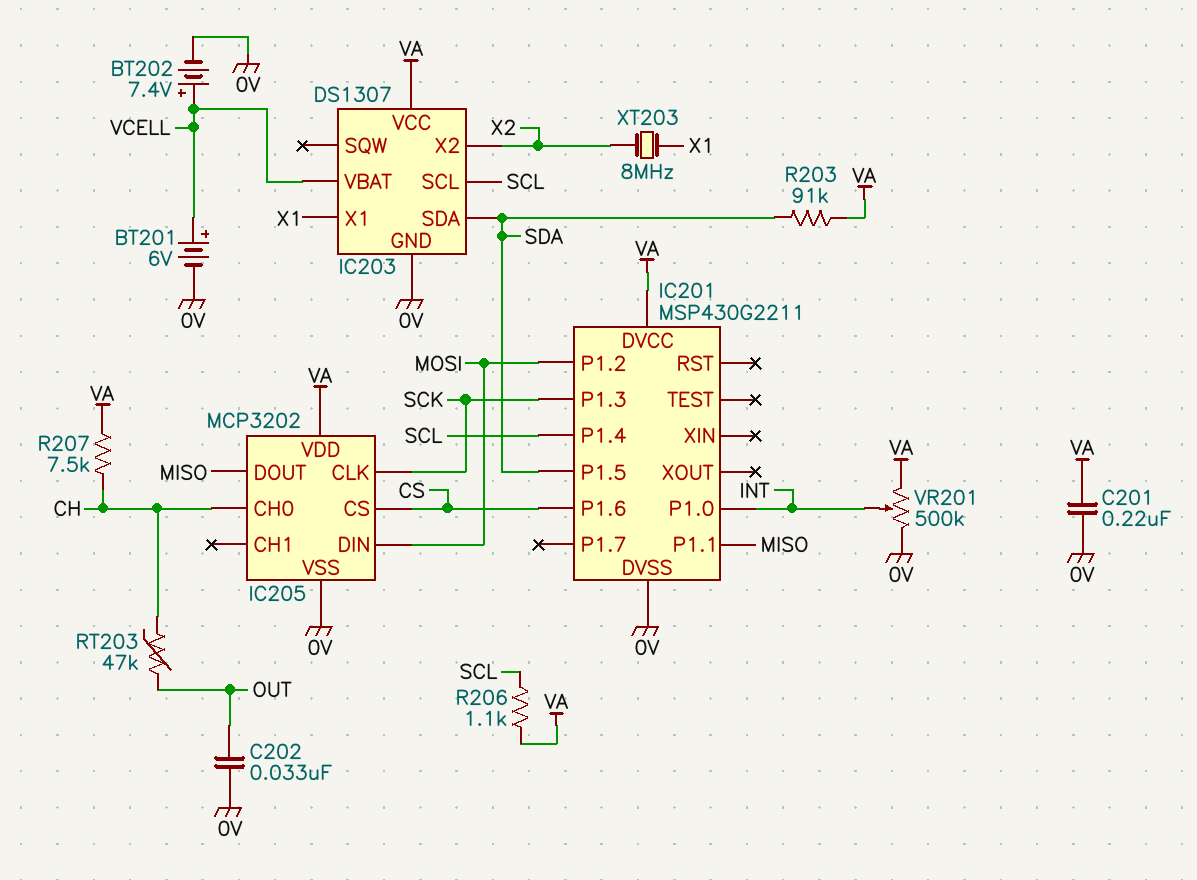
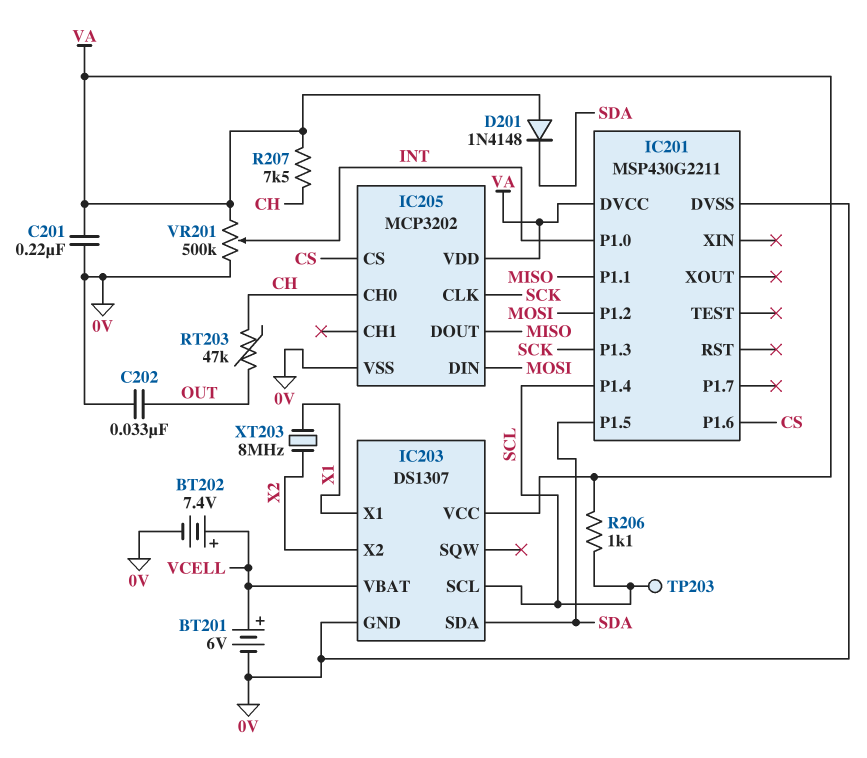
D201: none -> diode 1N4148 (A VA, K SDA)
R203: 91k (SDA, VA) -> none
TP203: none -> test point (SCL)

